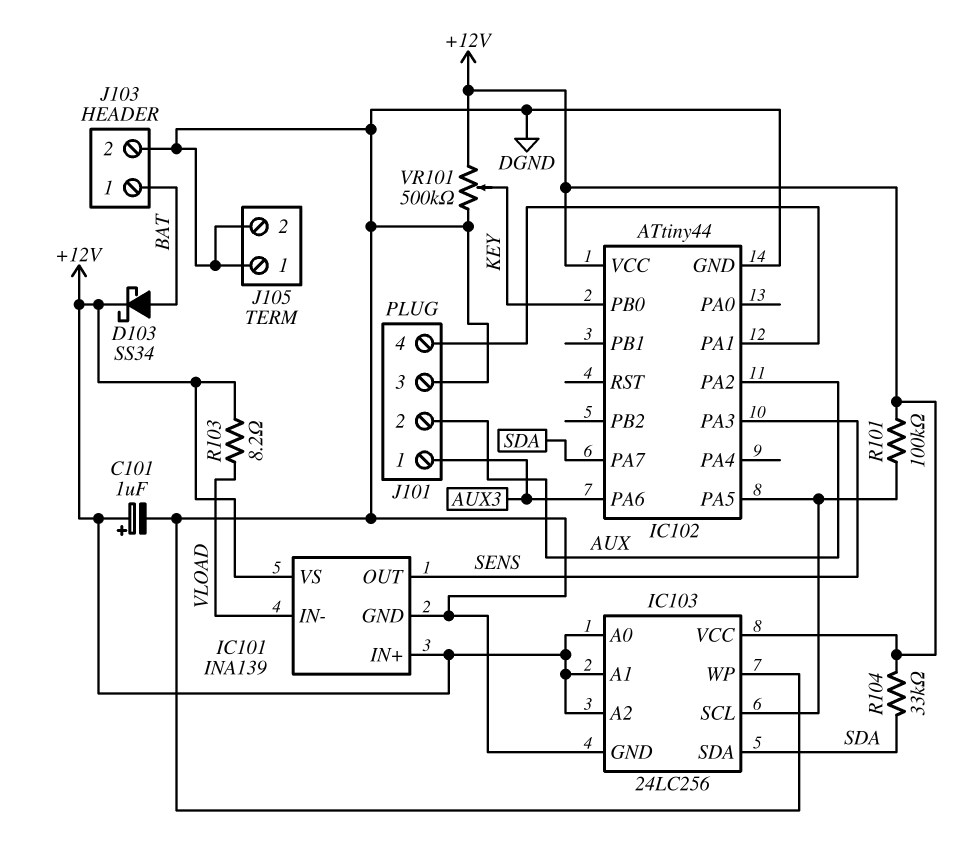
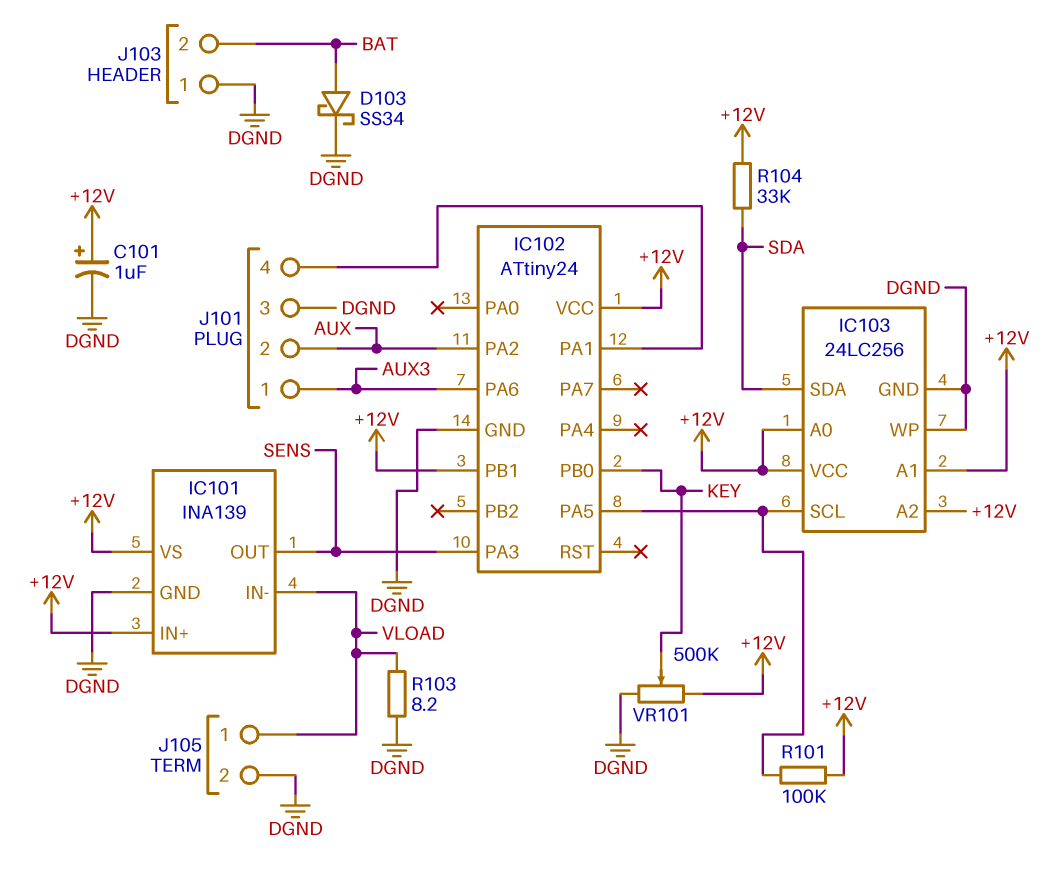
D103: schottky SS34 (A BAT, K +12V) -> schottky SS34 (A BAT, K DGND)
IC102: ATtiny44 -> ATtiny24
IC102 pin PA7: SDA -> none
IC102 pin PB1: none -> +12V
J103 pin 1: BAT -> DGND
J103 pin 2: DGND -> BAT
J105 pin 1: DGND -> VLOAD
R103: 8.2 (+12V, VLOAD) -> 8.2 (DGND, VLOAD)

